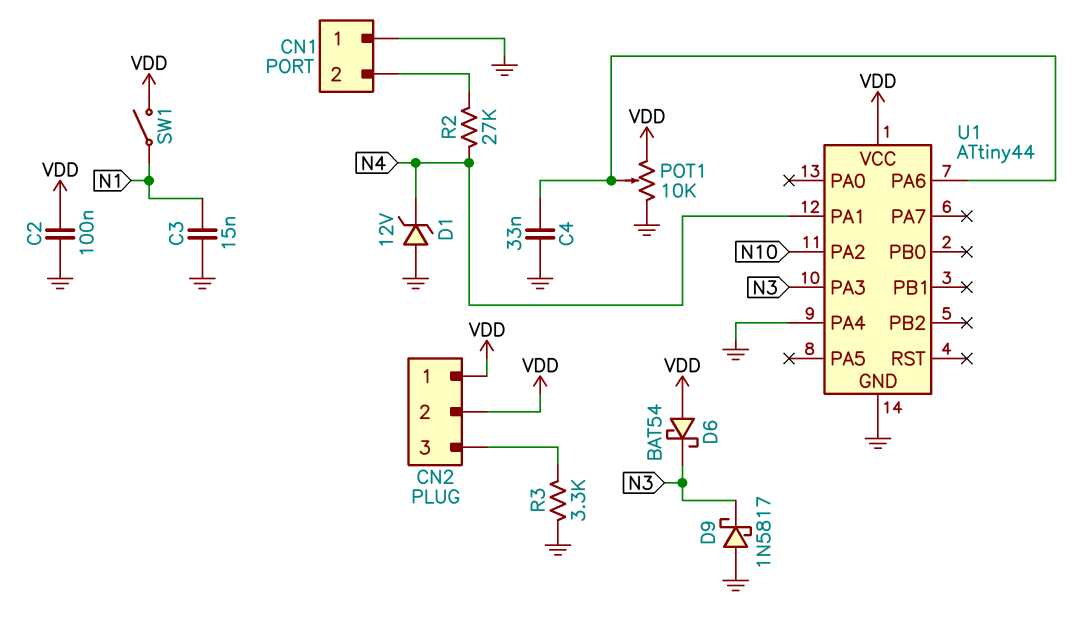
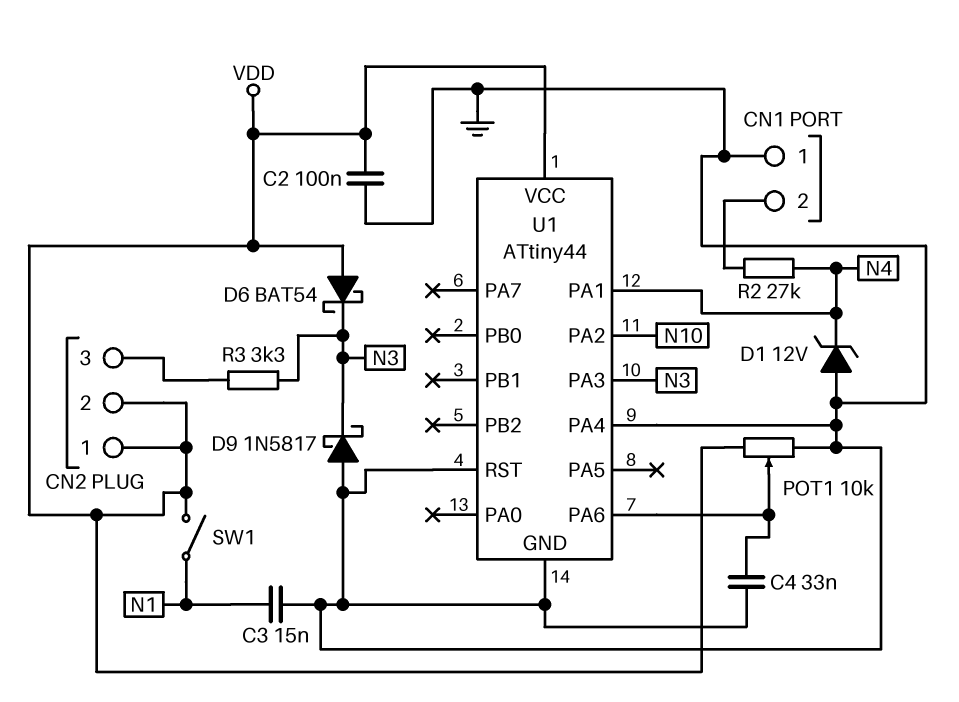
R3: 3.3k (CN2/3, GND) -> 3.3k (CN2/3, N3)
U1 pin RST: none -> GND

